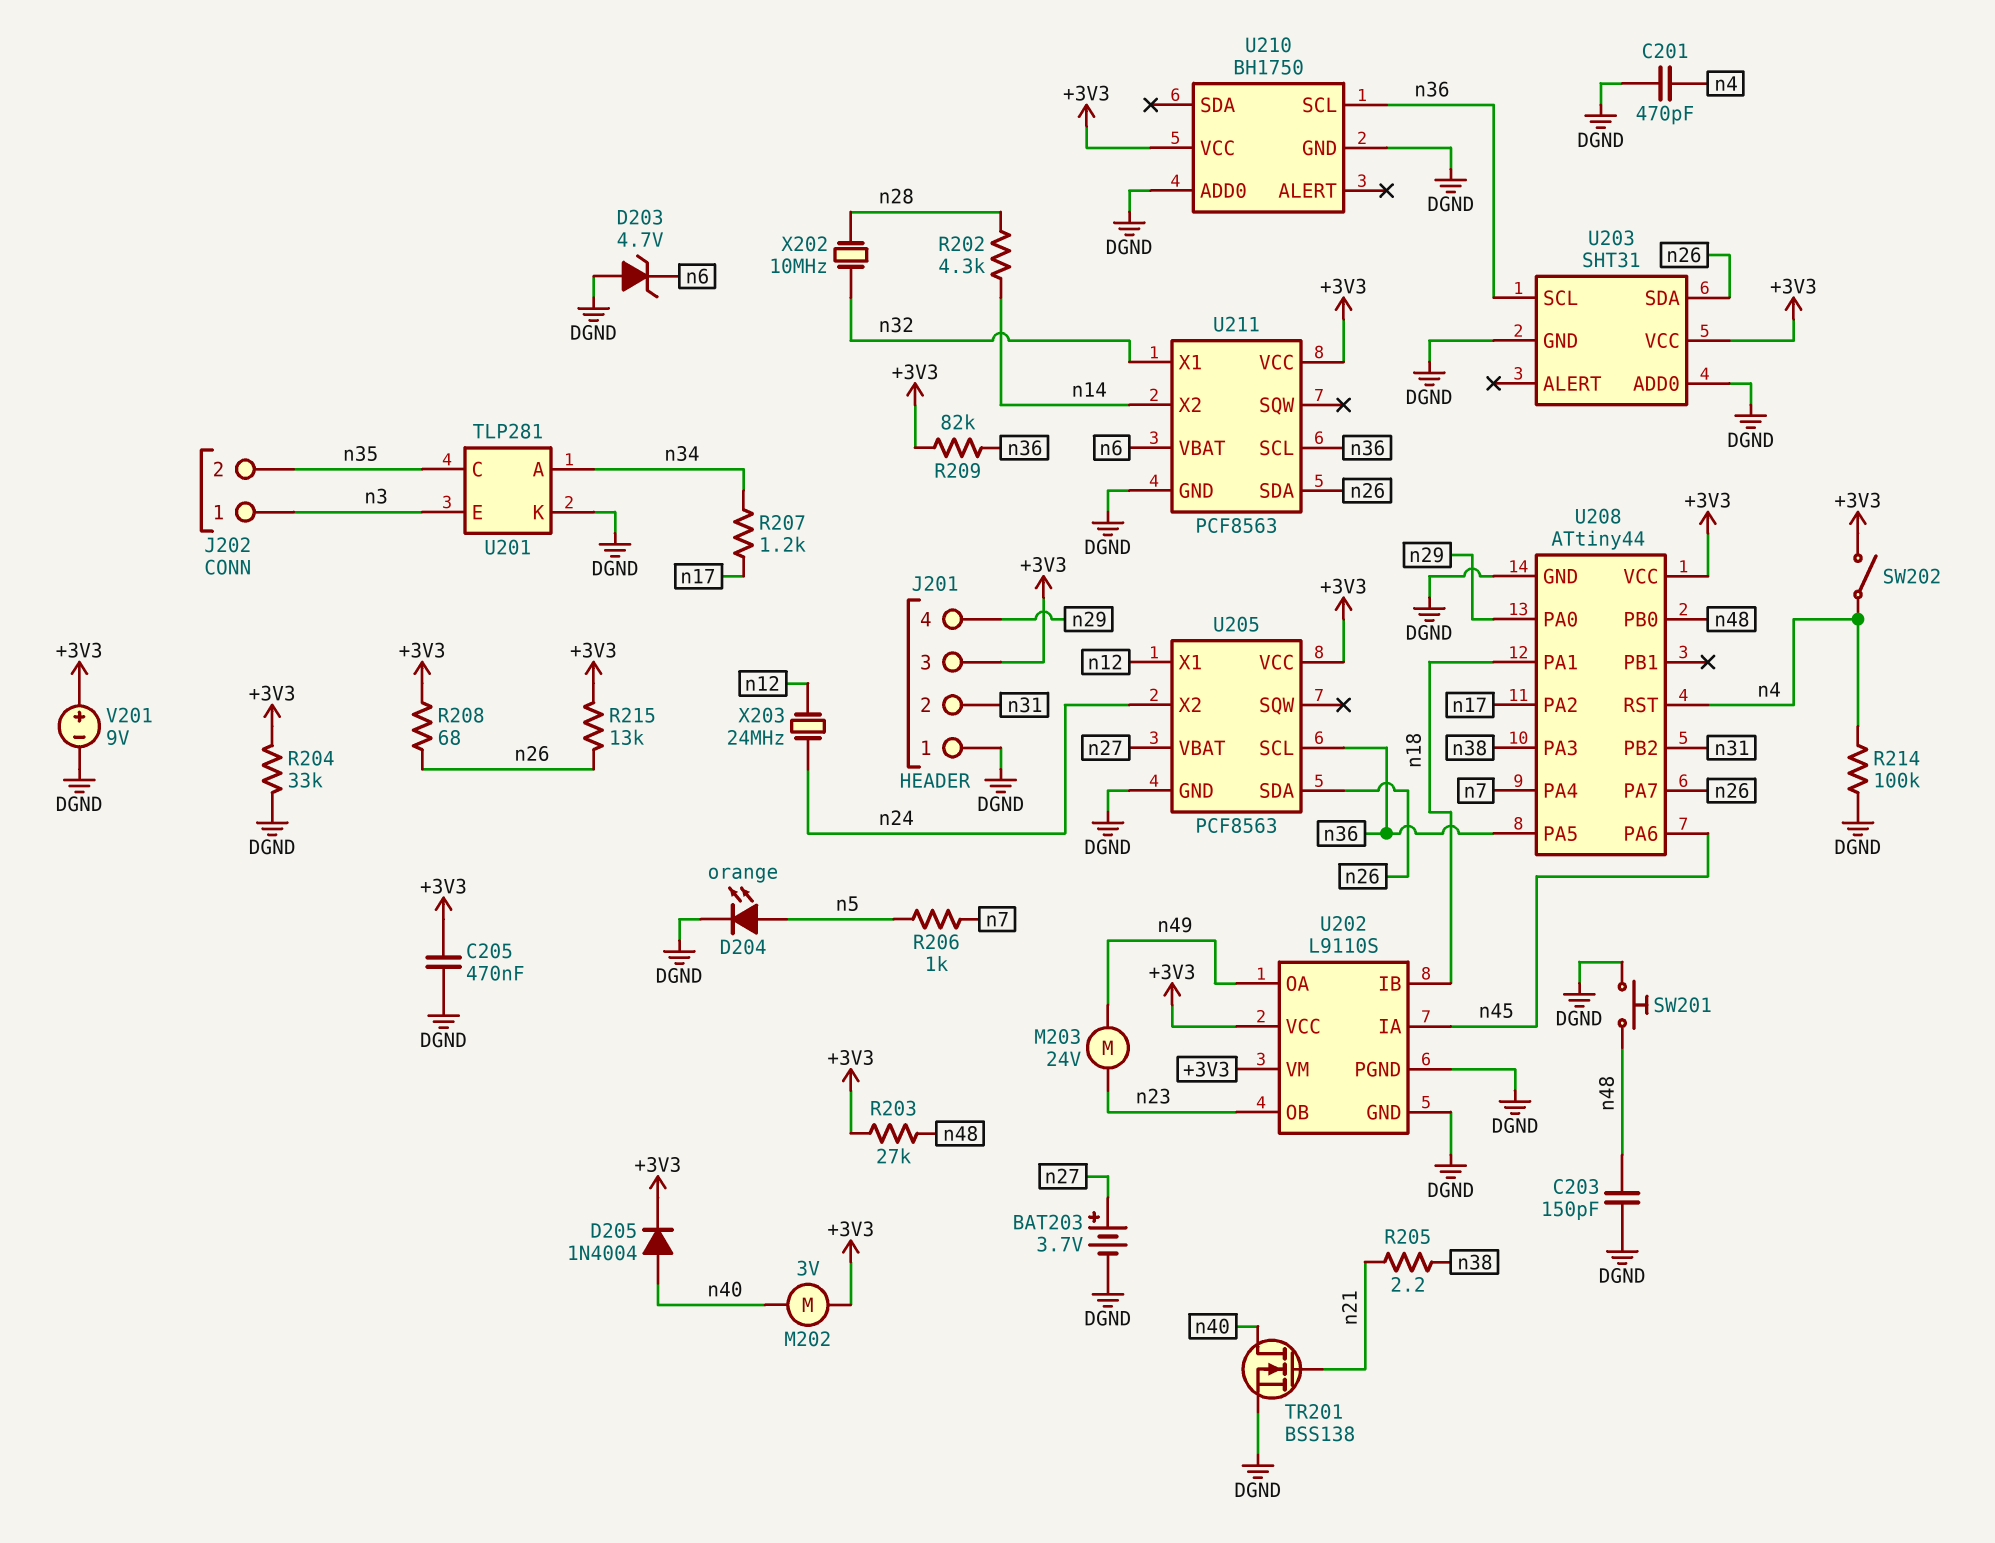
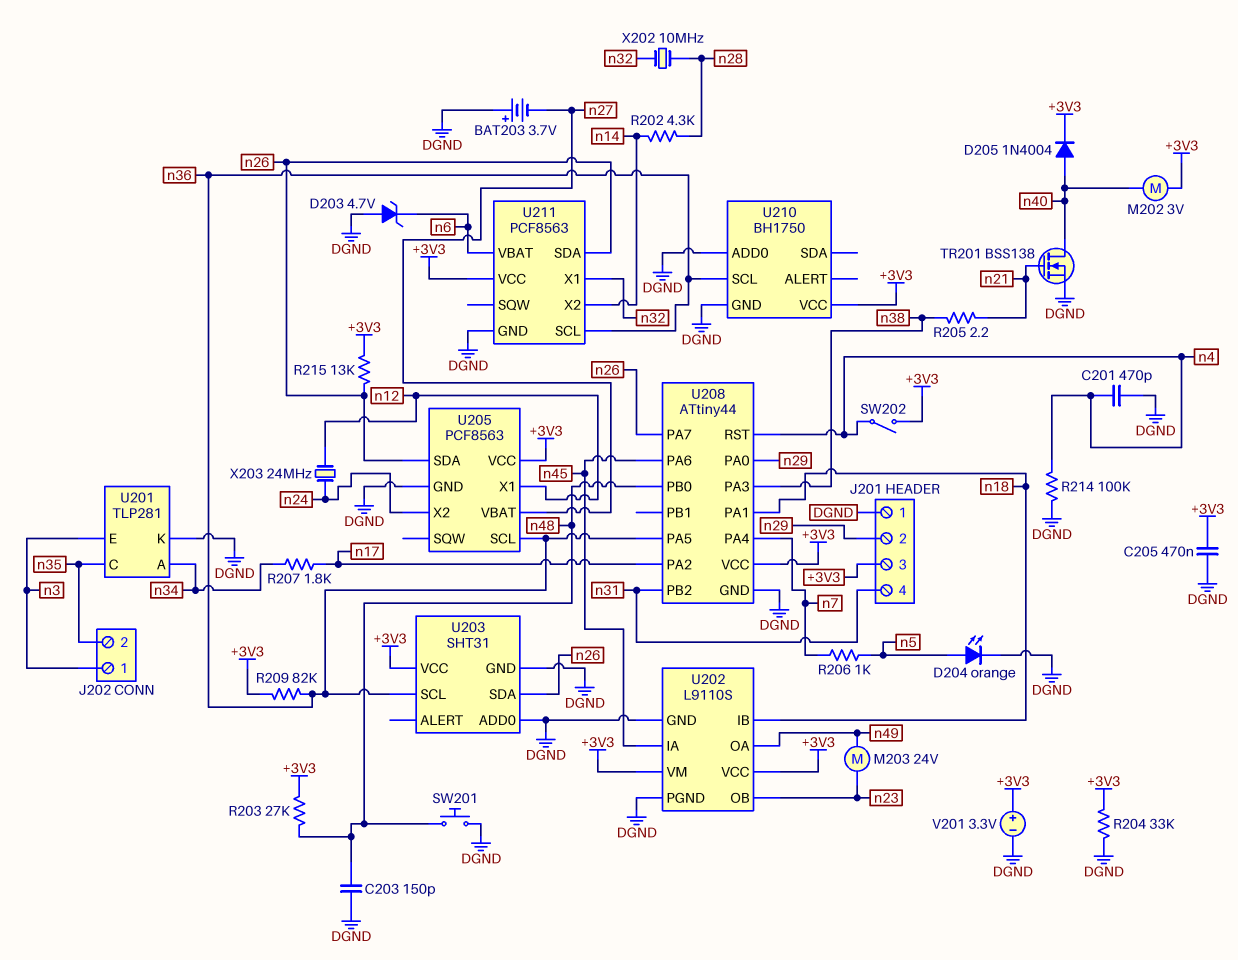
BAT203: 3.7V (plus n27, minus DGND) -> 3.7V (plus DGND, minus n27)
J201 pin 2: n31 -> n29
J201 pin 4: n29 -> n31
R207: 1.2k (n17, n34) -> 1.8k (n17, n34)
R208: 68 (+3V3, n26) -> none
V201: 9V (plus +3V3, minus DGND) -> 3.3V (plus +3V3, minus DGND)

